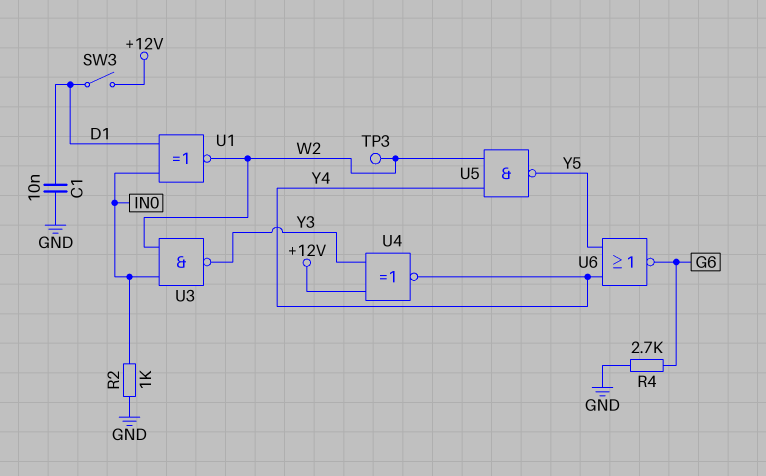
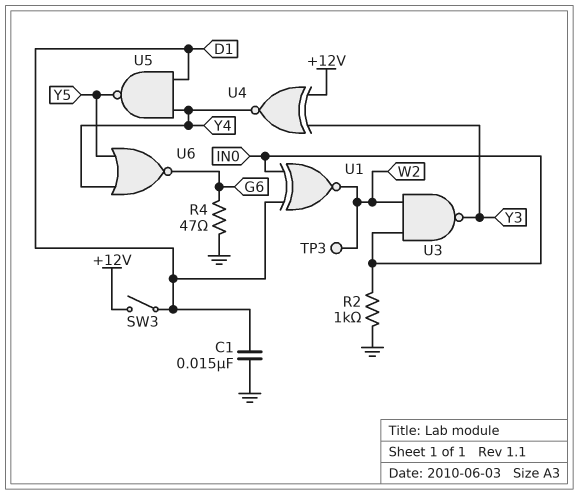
C1: 10nF (D1, GND) -> 15nF (D1, GND)
R4: 2.7k (G6, GND) -> 47 (G6, GND)
U5: NAND (in W2, in Y4, out Y5) -> NAND (in D1, in Y4, out Y5)

